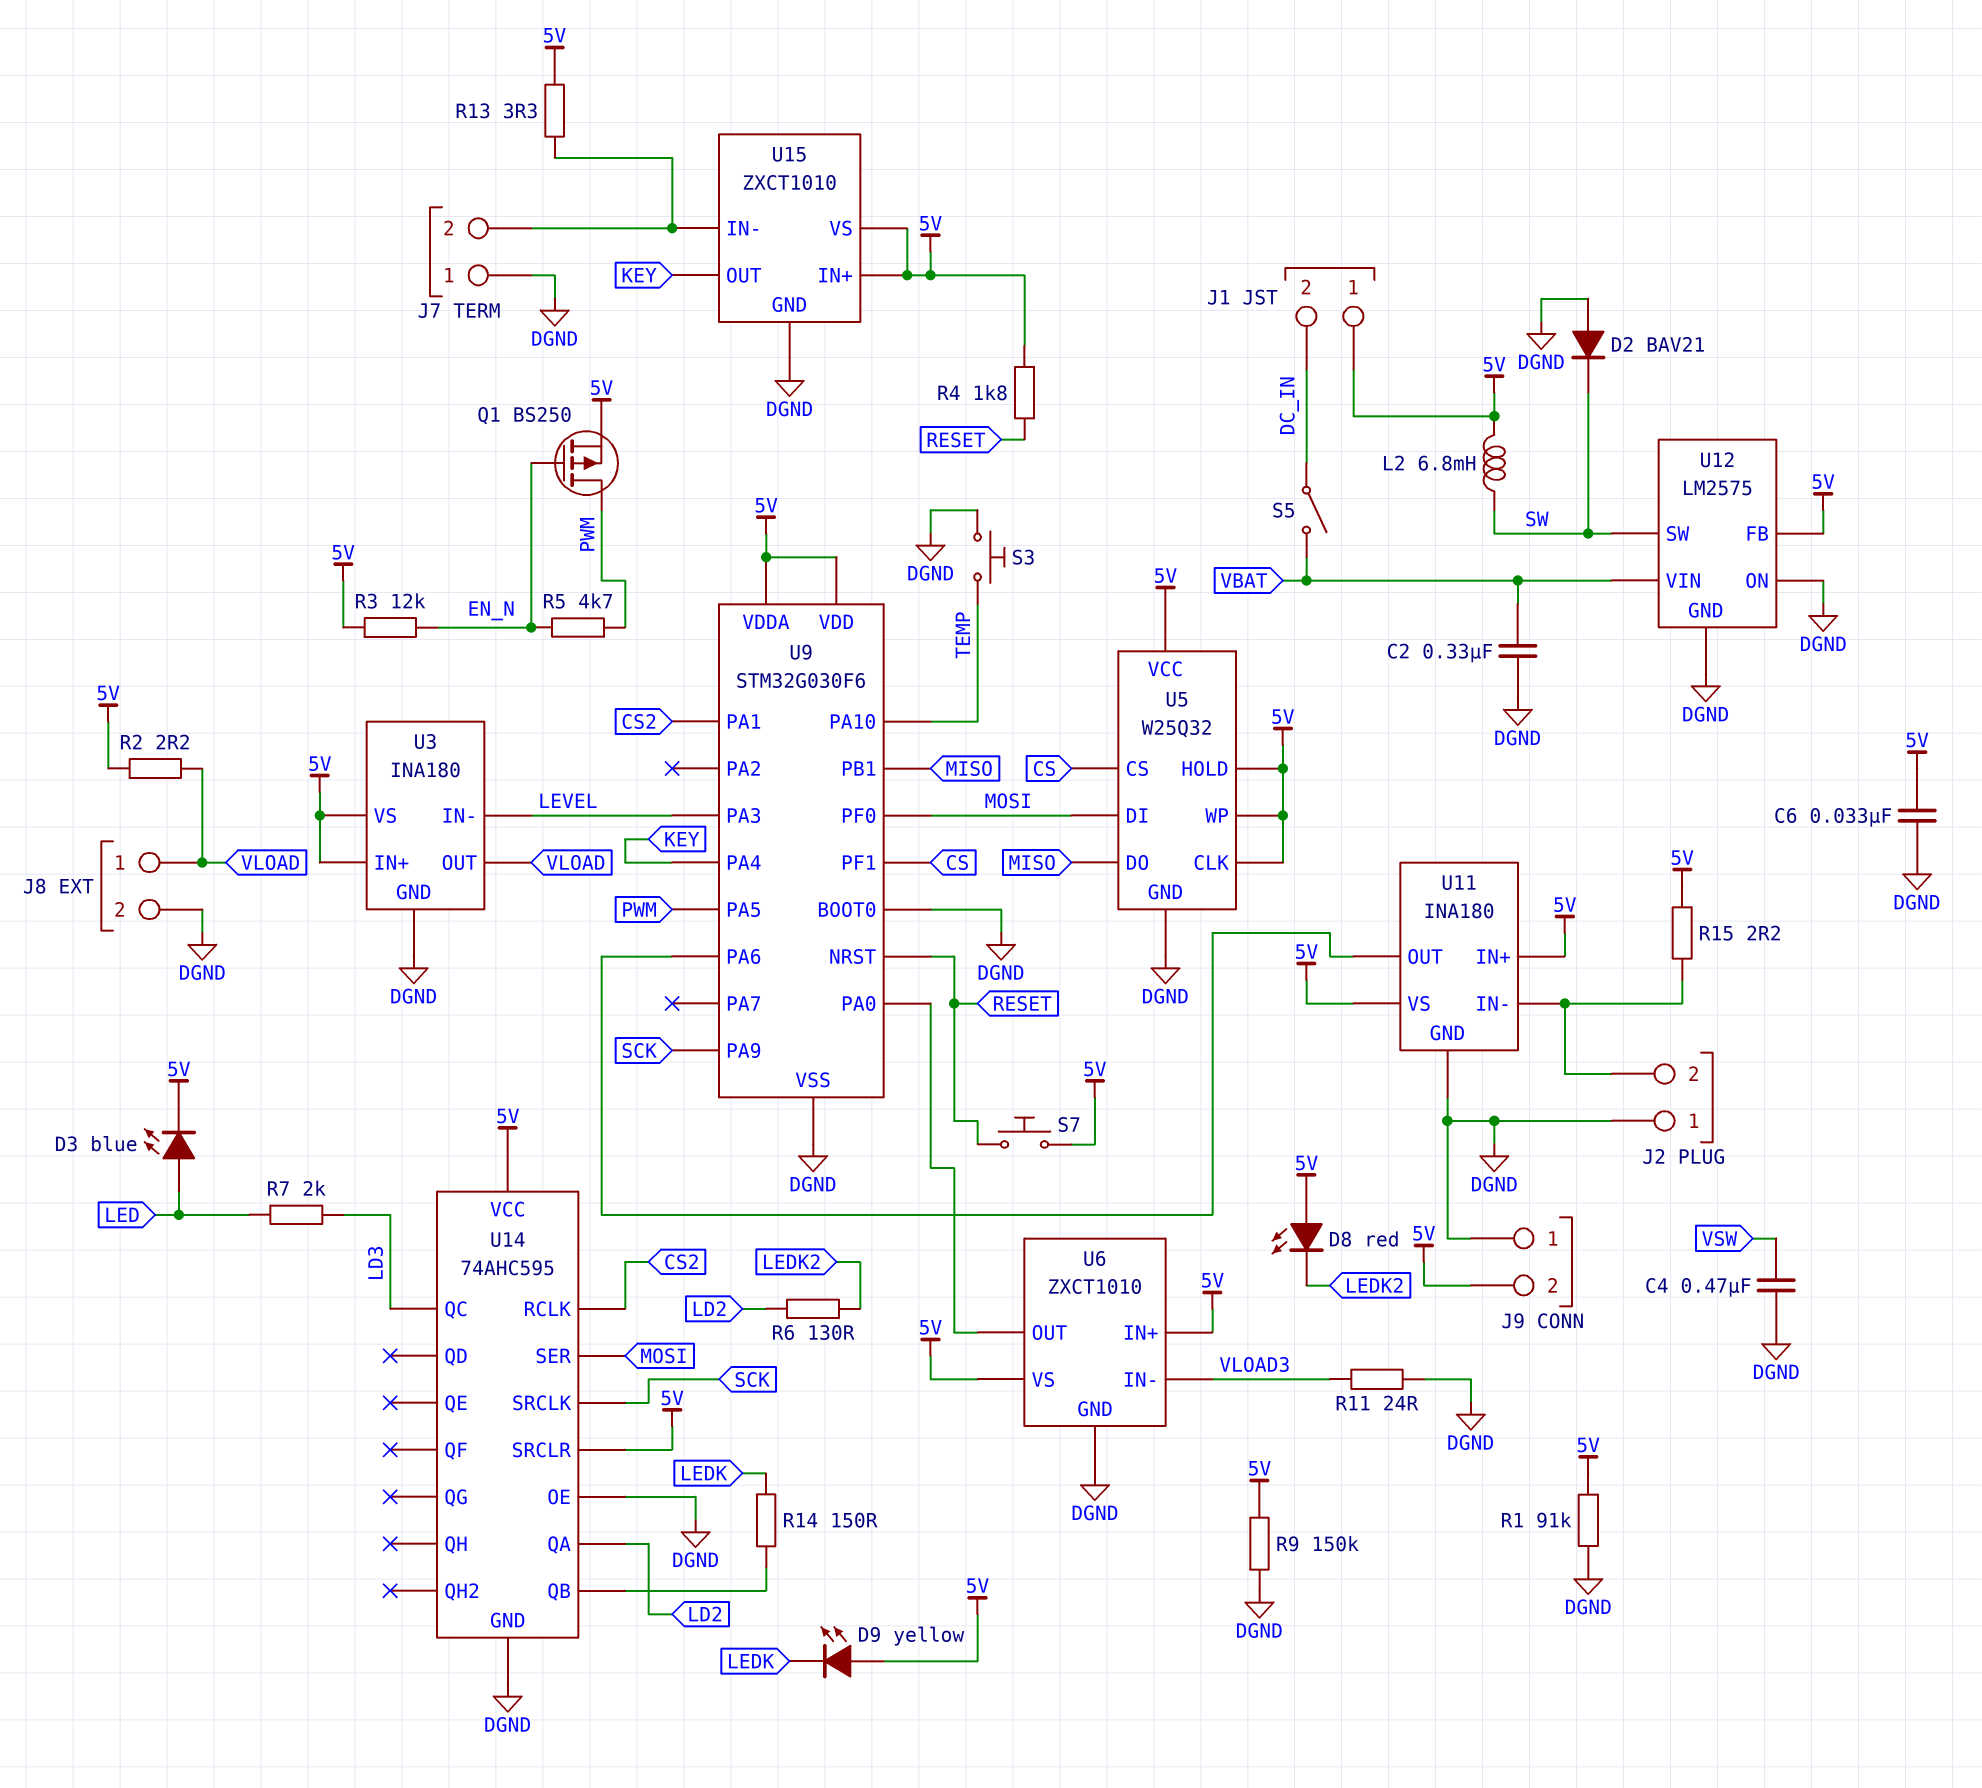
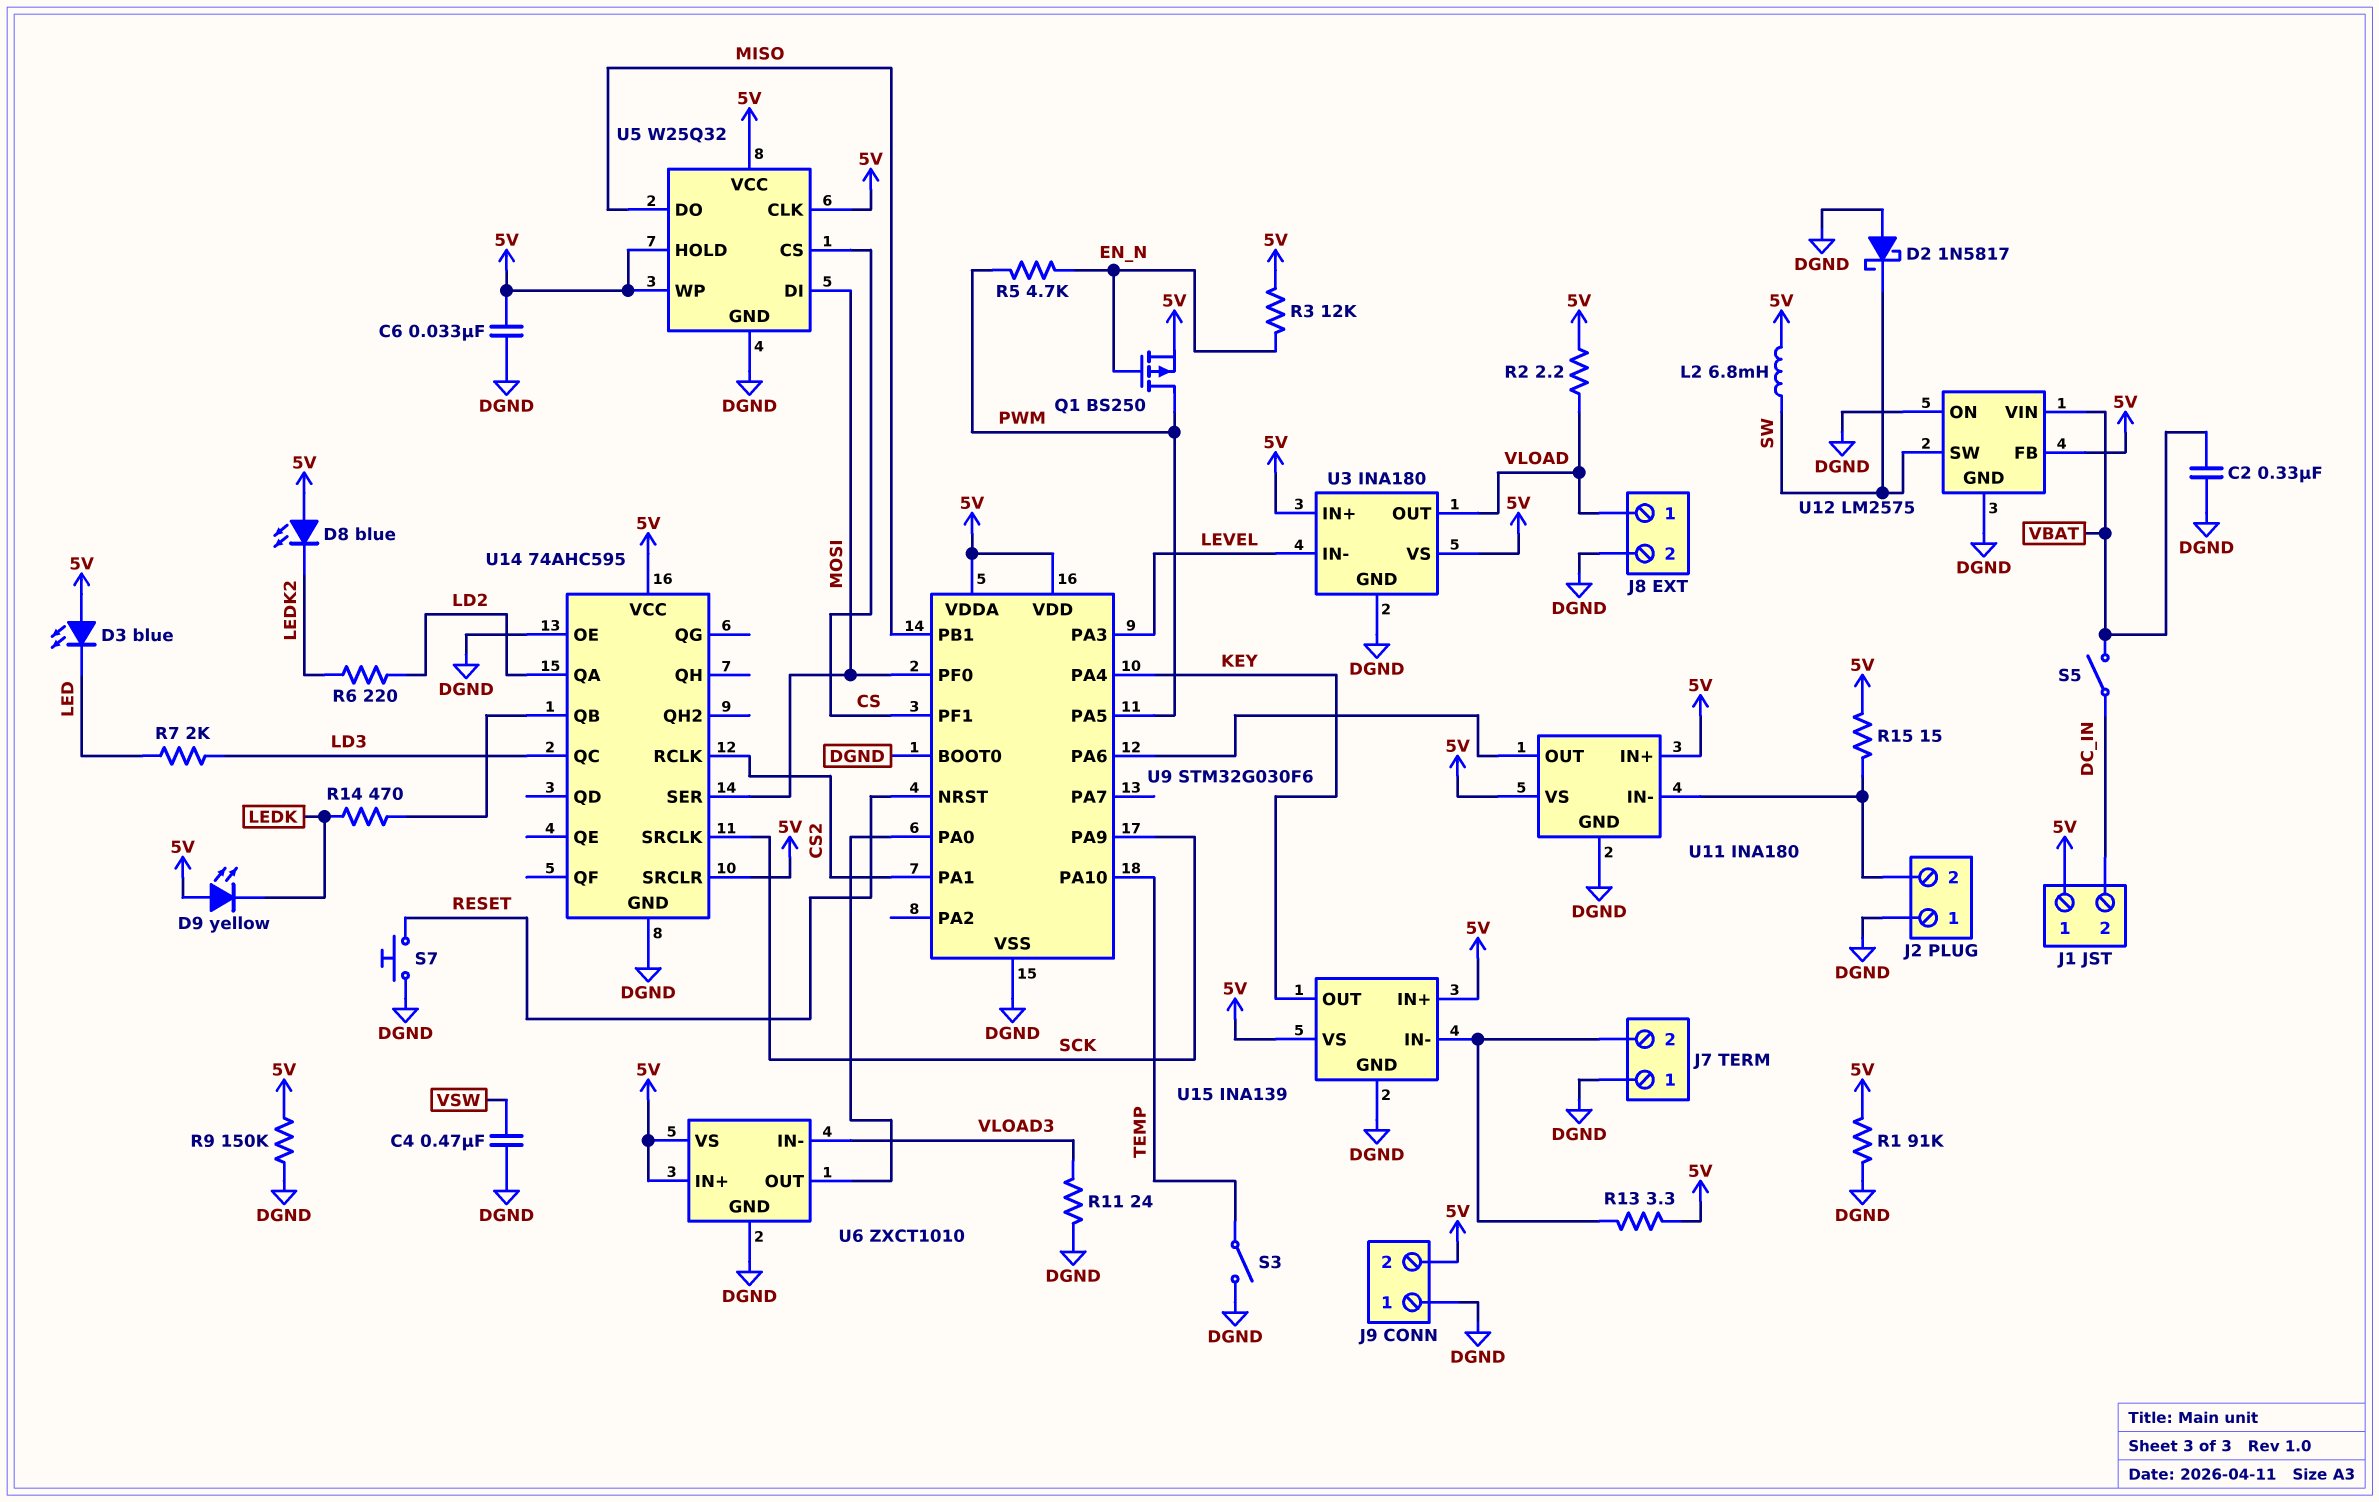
D2: diode BAV21 (A DGND, K SW) -> schottky 1N5817 (A DGND, K SW)
D3: LED blue (A LED, K 5V) -> LED blue (A 5V, K LED)
D8: LED red (A 5V, K LEDK2) -> LED blue (A 5V, K LEDK2)
R4: 1.8k (5V, RESET) -> none
R6: 130 (LD2, LEDK2) -> 220 (LD2, LEDK2)
R14: 150 (LEDK, U14/QB) -> 470 (LEDK, U14/QB)
R15: 2.2 (5V, J2/2) -> 15 (5V, J2/2)
S3: button (DGND, TEMP) -> switch (DGND, TEMP)
S7: button (5V, RESET) -> button (DGND, RESET)
U15: ZXCT1010 -> INA139

